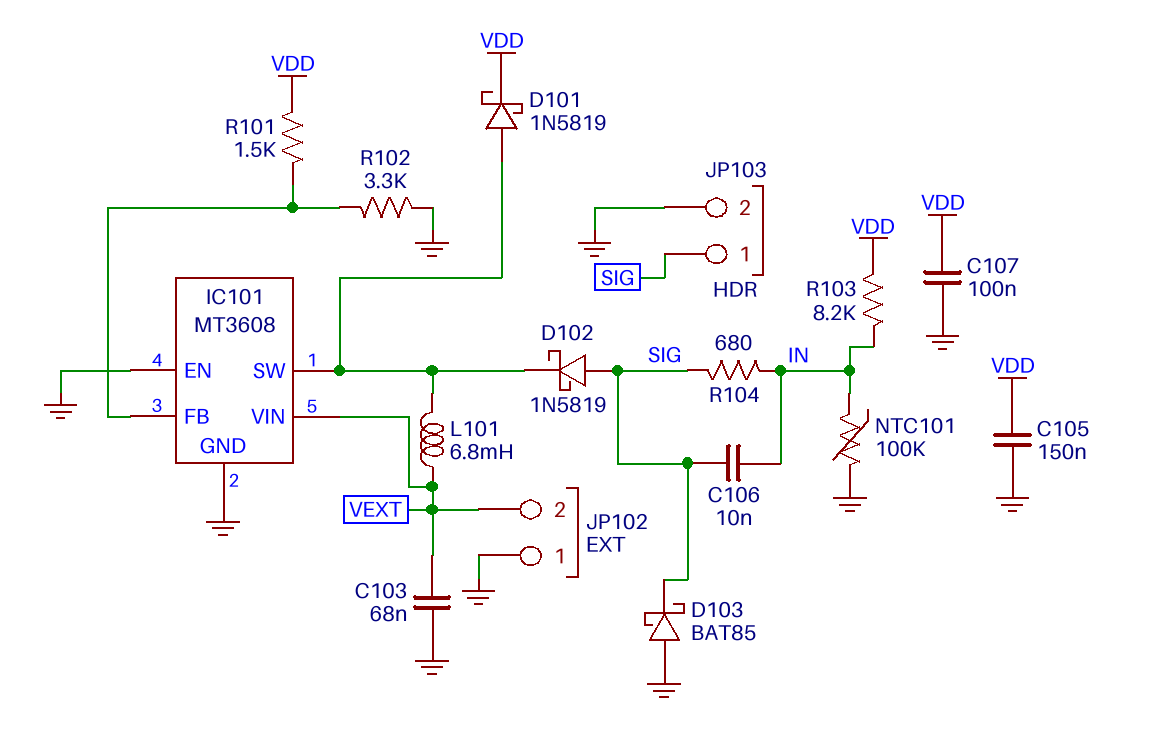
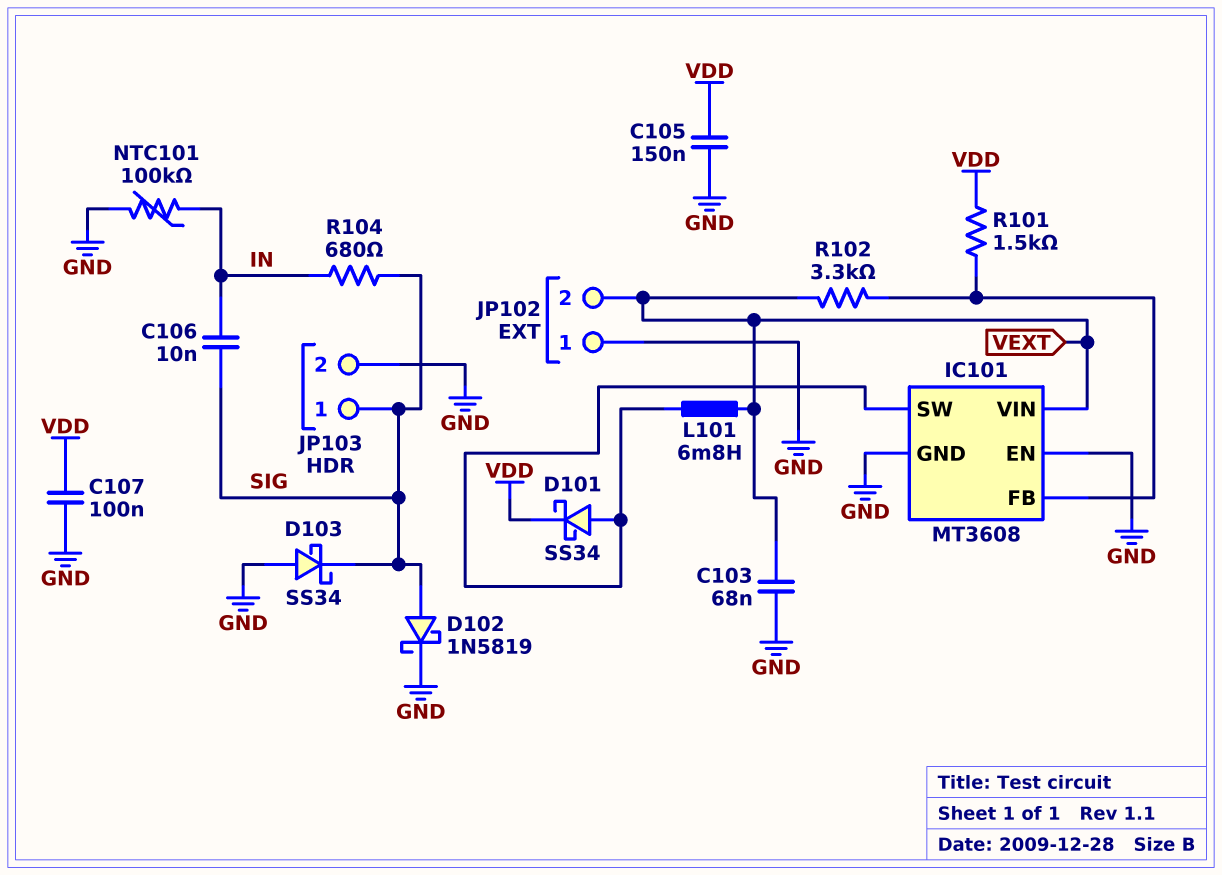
D101: schottky 1N5819 (A IC101/SW, K VDD) -> schottky SS34 (A IC101/SW, K VDD)
D102: schottky 1N5819 (A SIG, K IC101/SW) -> schottky 1N5819 (A SIG, K GND)
D103: schottky BAT85 (A GND, K SIG) -> schottky SS34 (A GND, K SIG)
R102: 3.3k (GND, IC101/FB) -> 3.3k (IC101/FB, VEXT)
R103: 8.2k (IN, VDD) -> none

